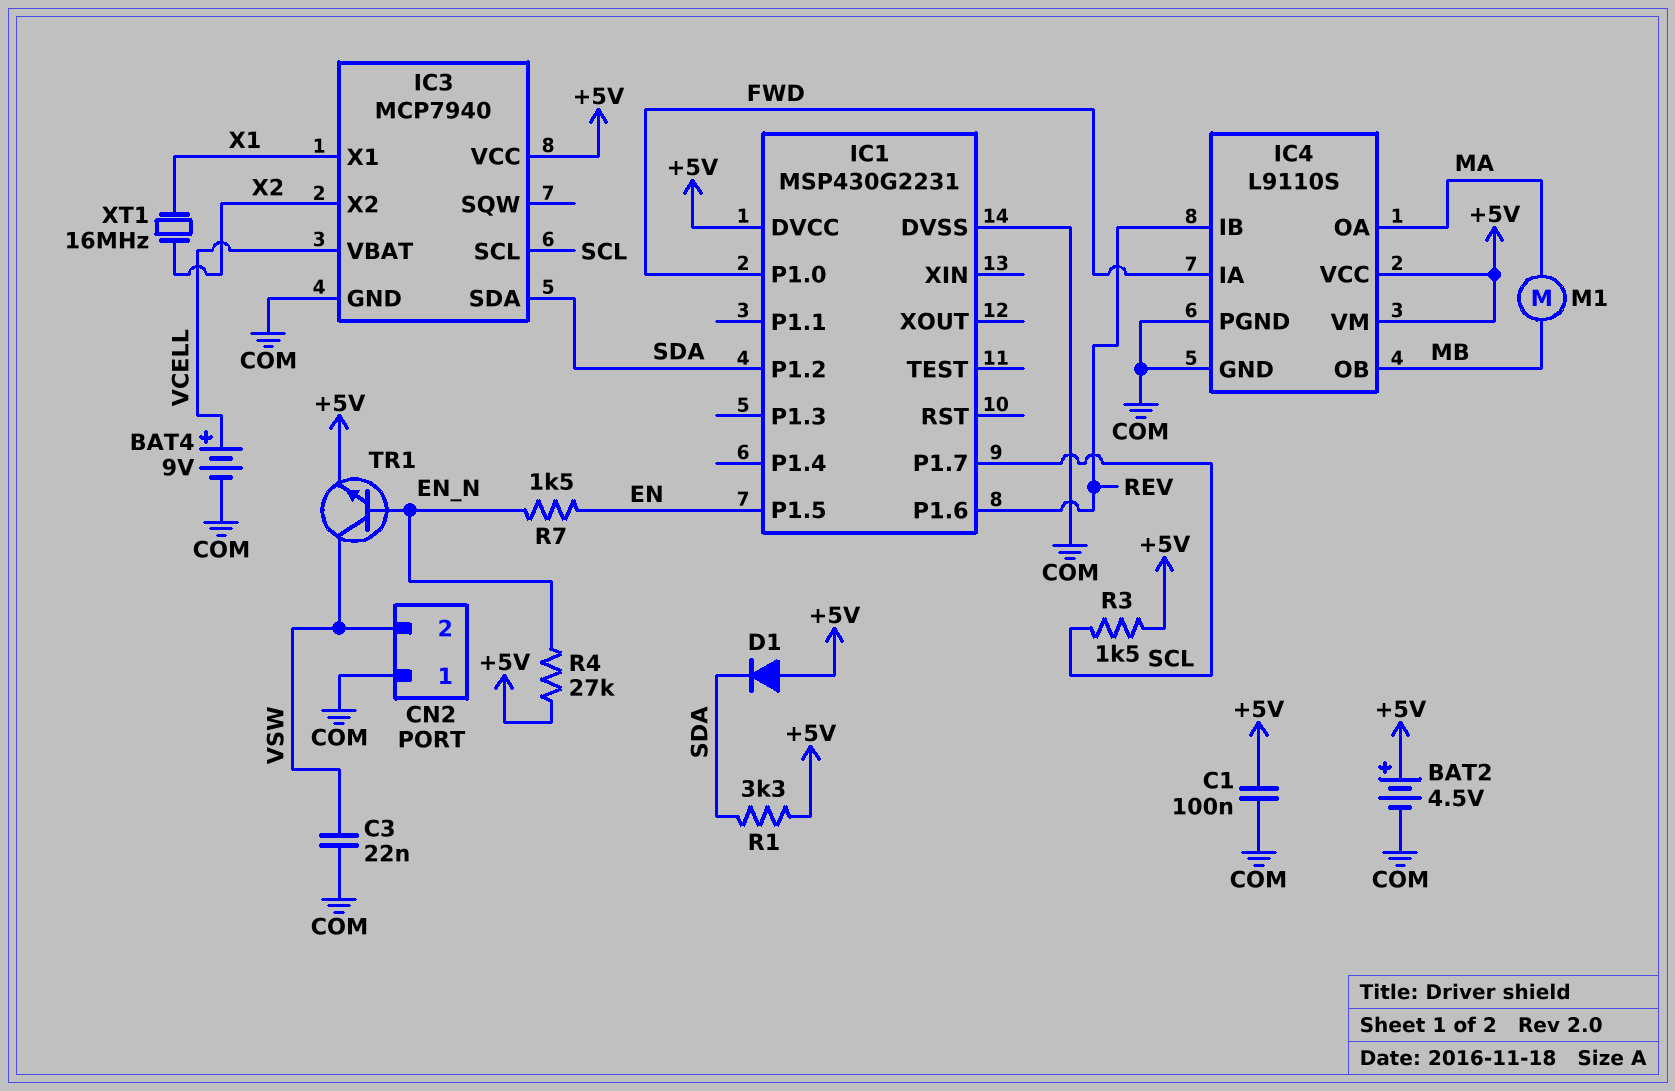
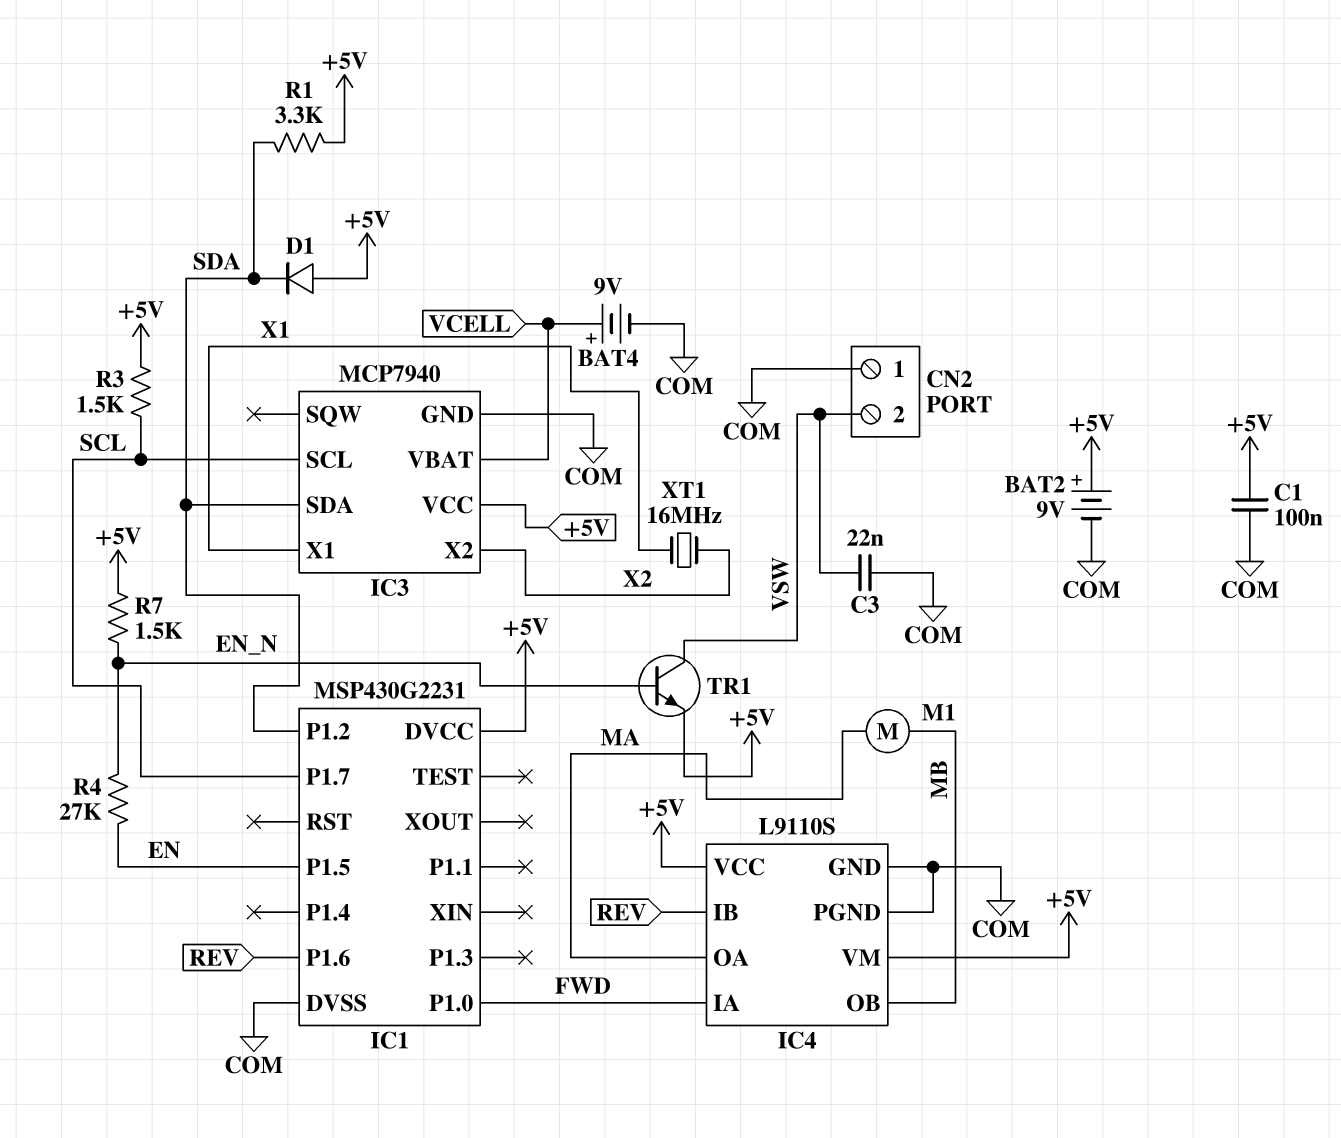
BAT2: 4.5V (plus +5V, minus COM) -> 9V (plus +5V, minus COM)
R4: 27k (+5V, EN_N) -> 27k (EN, EN_N)
R7: 1.5k (EN, EN_N) -> 1.5k (+5V, EN_N)

